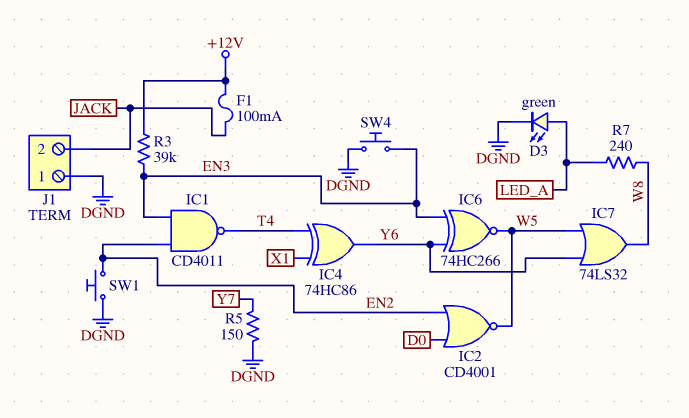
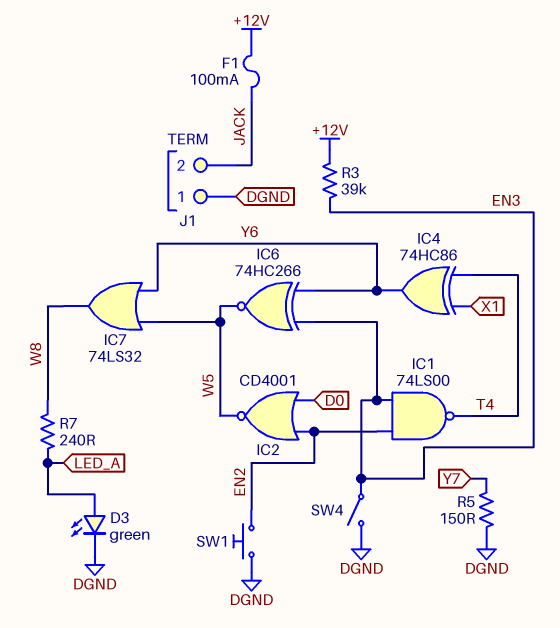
IC1: NAND CD4011 (in EN2, in EN3, out T4) -> NAND 74LS00 (in EN2, in EN3, out T4)
SW4: button (DGND, EN3) -> switch (DGND, EN3)

